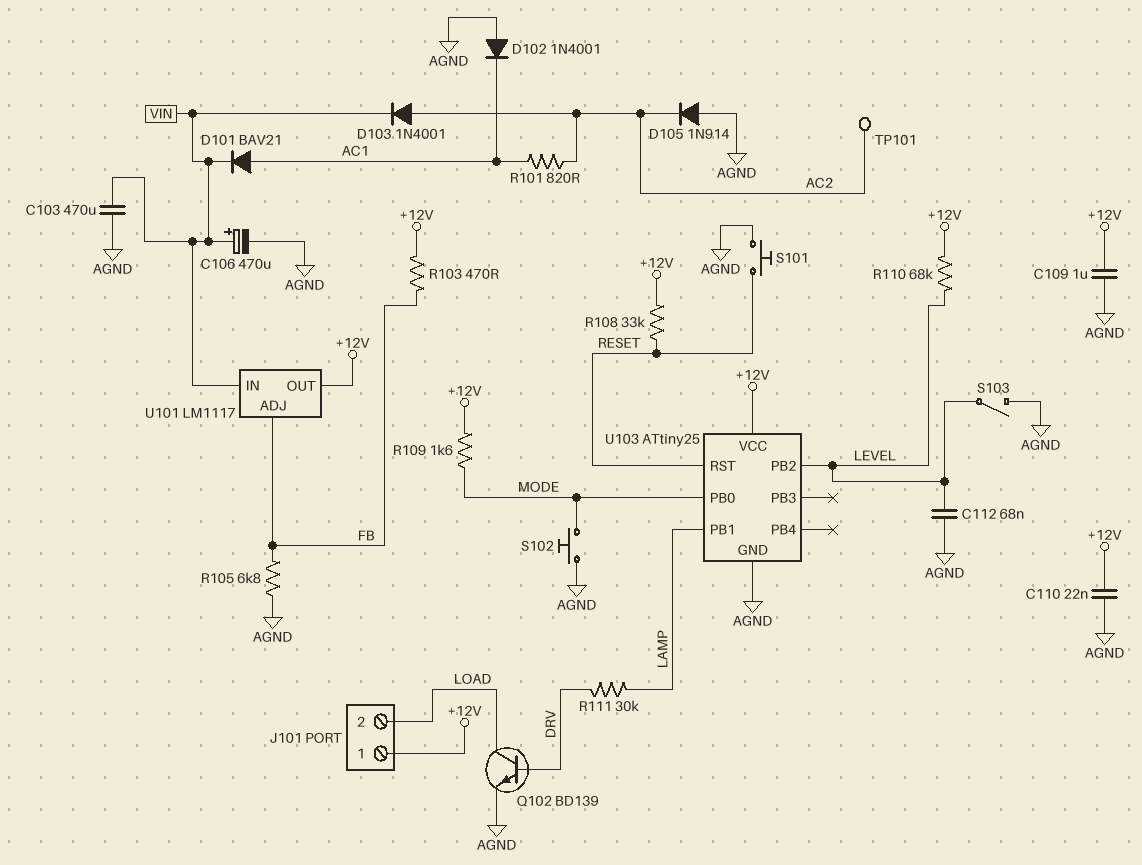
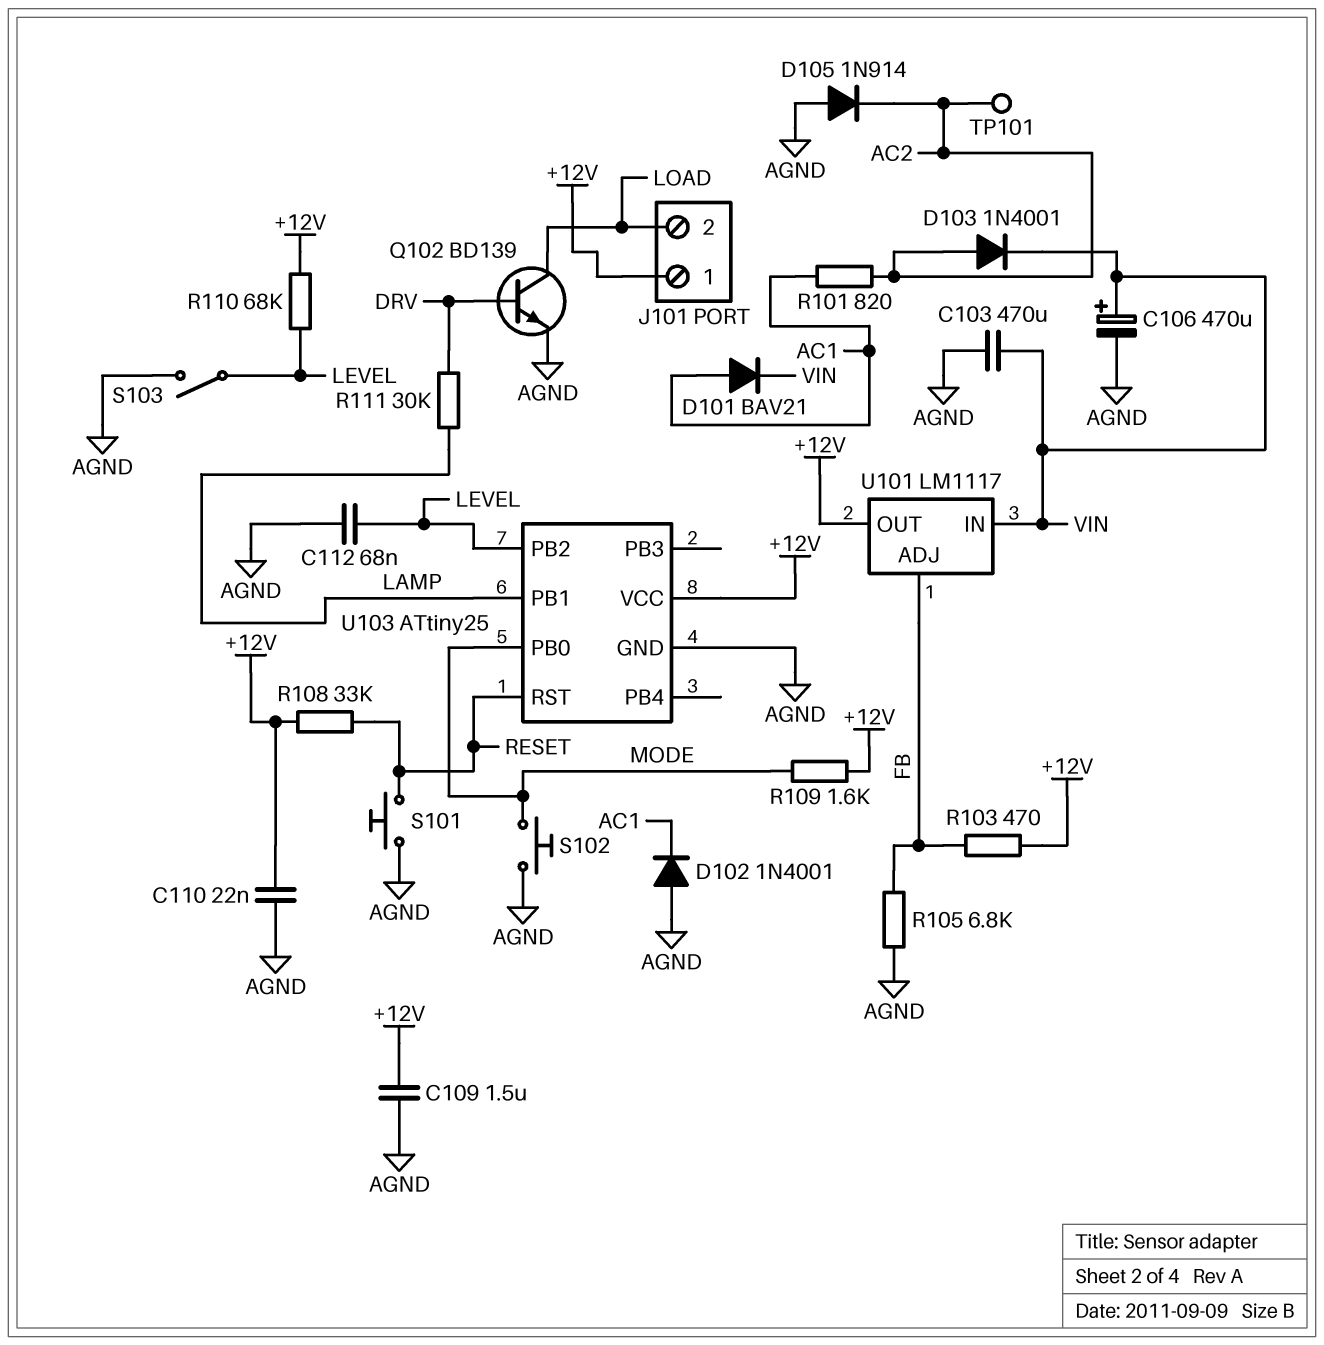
C109: 1uF (+12V, AGND) -> 1.5uF (+12V, AGND)

